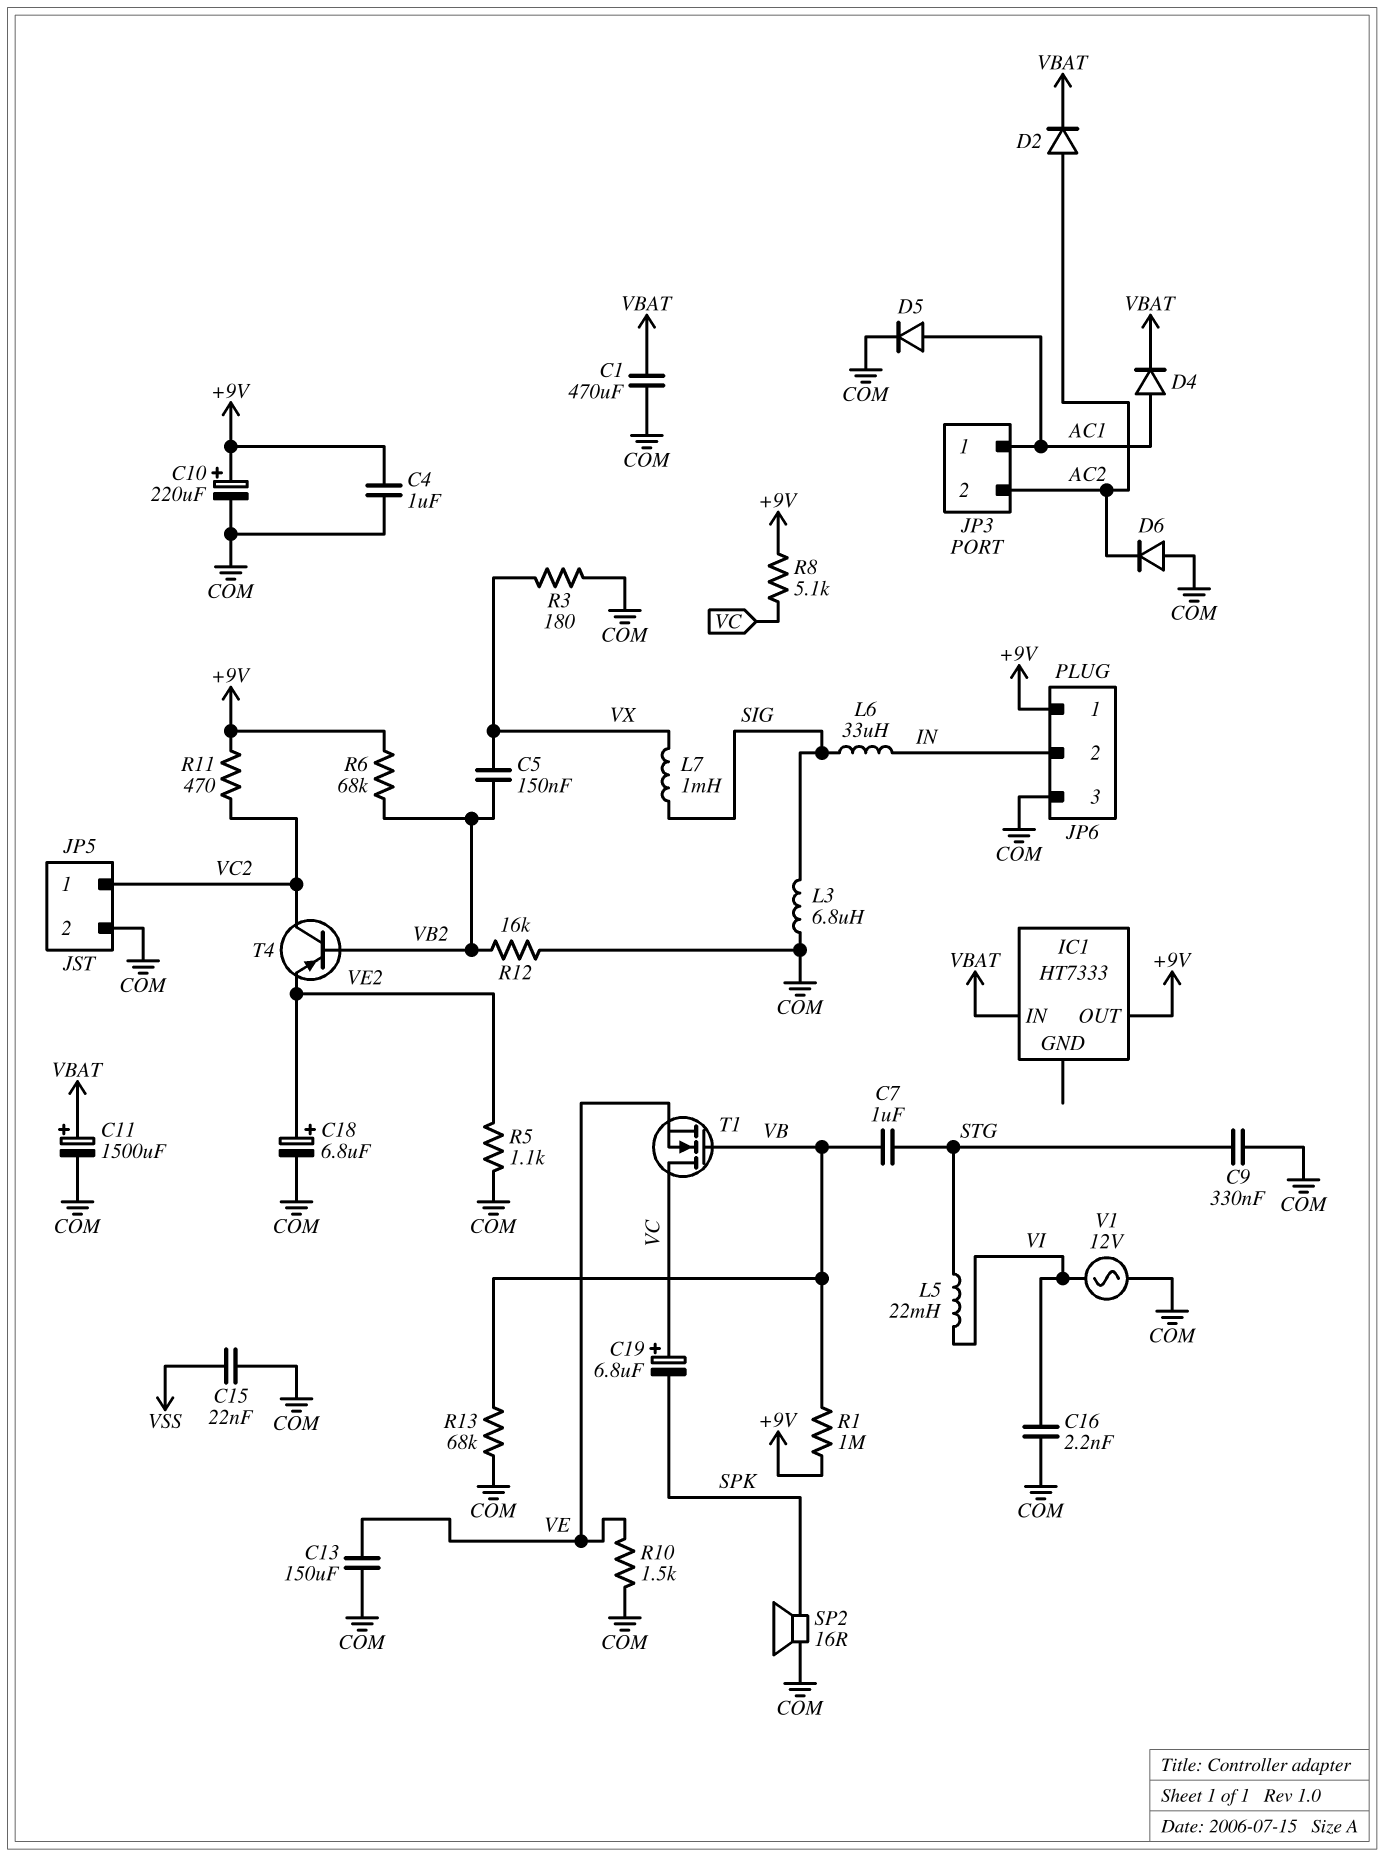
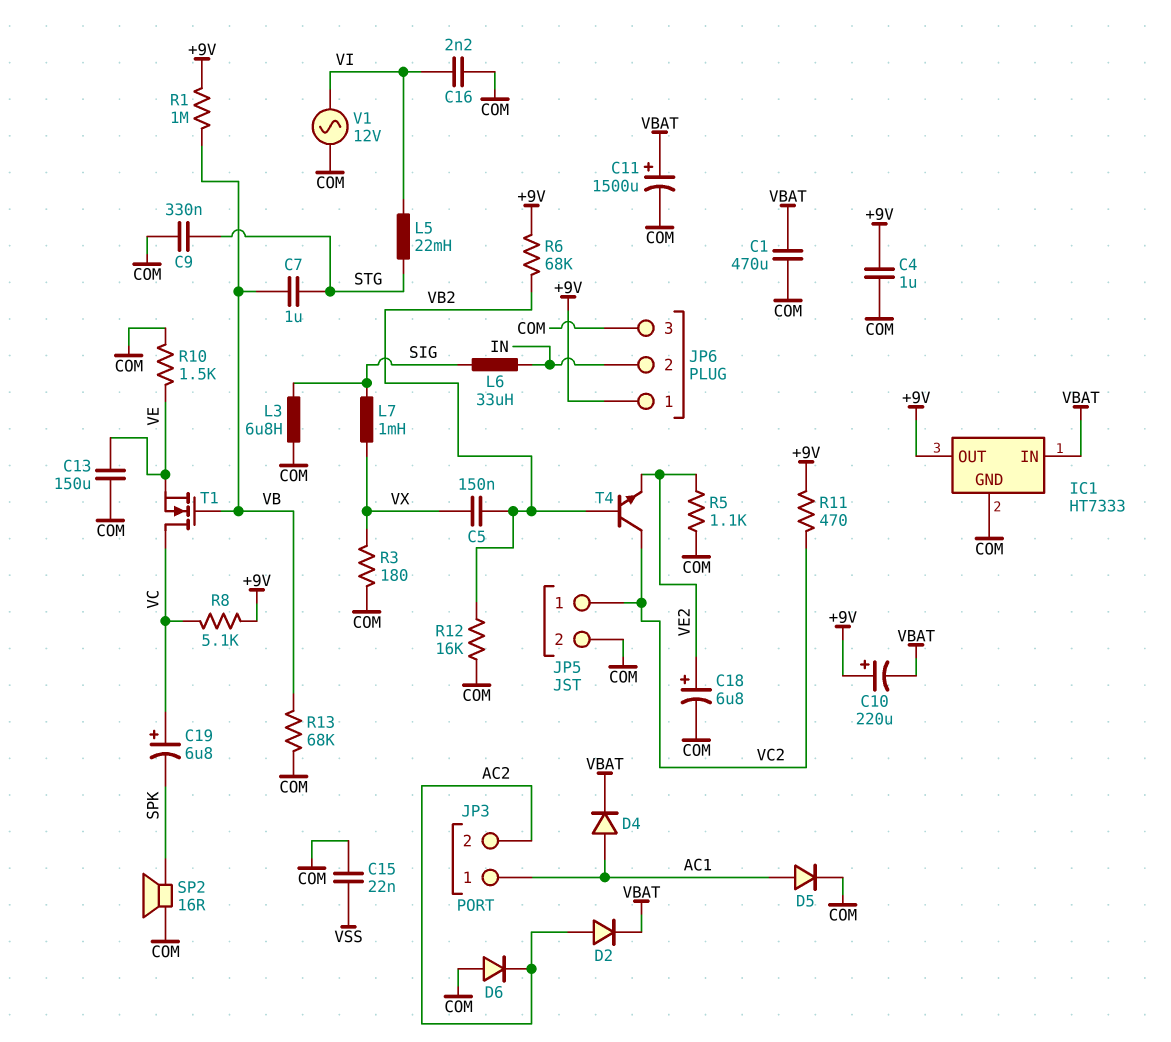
C10: 220uF (plus +9V, minus COM) -> 220uF (plus +9V, minus VBAT)
IC1 pin GND: none -> COM
T4: PNP (B VB2, C VC2, E VE2) -> NPN (B VB2, C VC2, E VE2)

